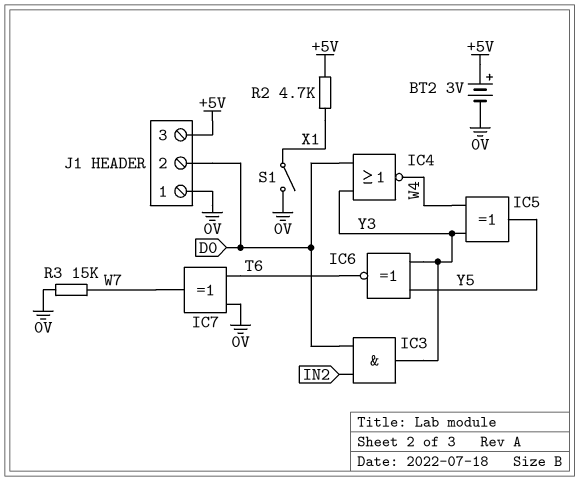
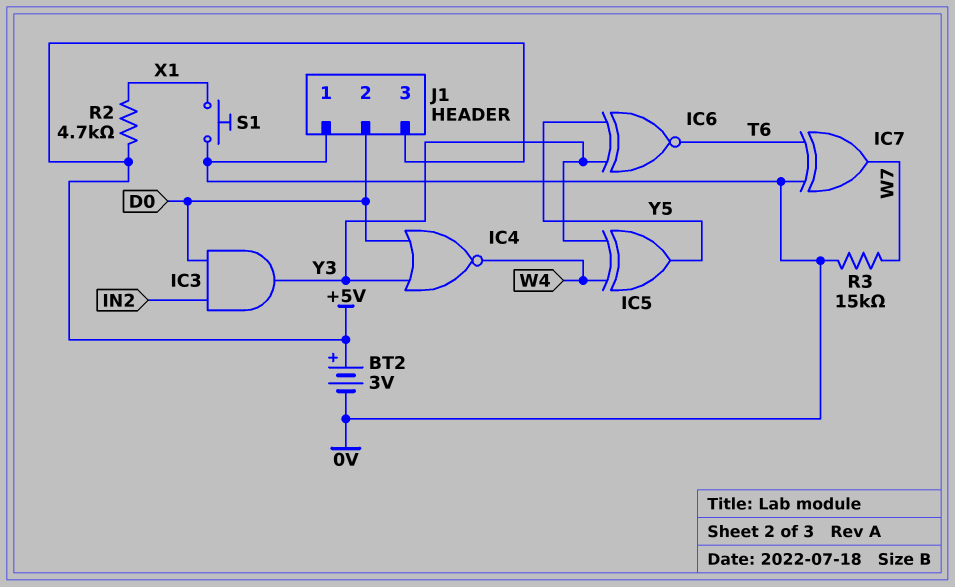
S1: switch (0V, X1) -> button (0V, X1)

